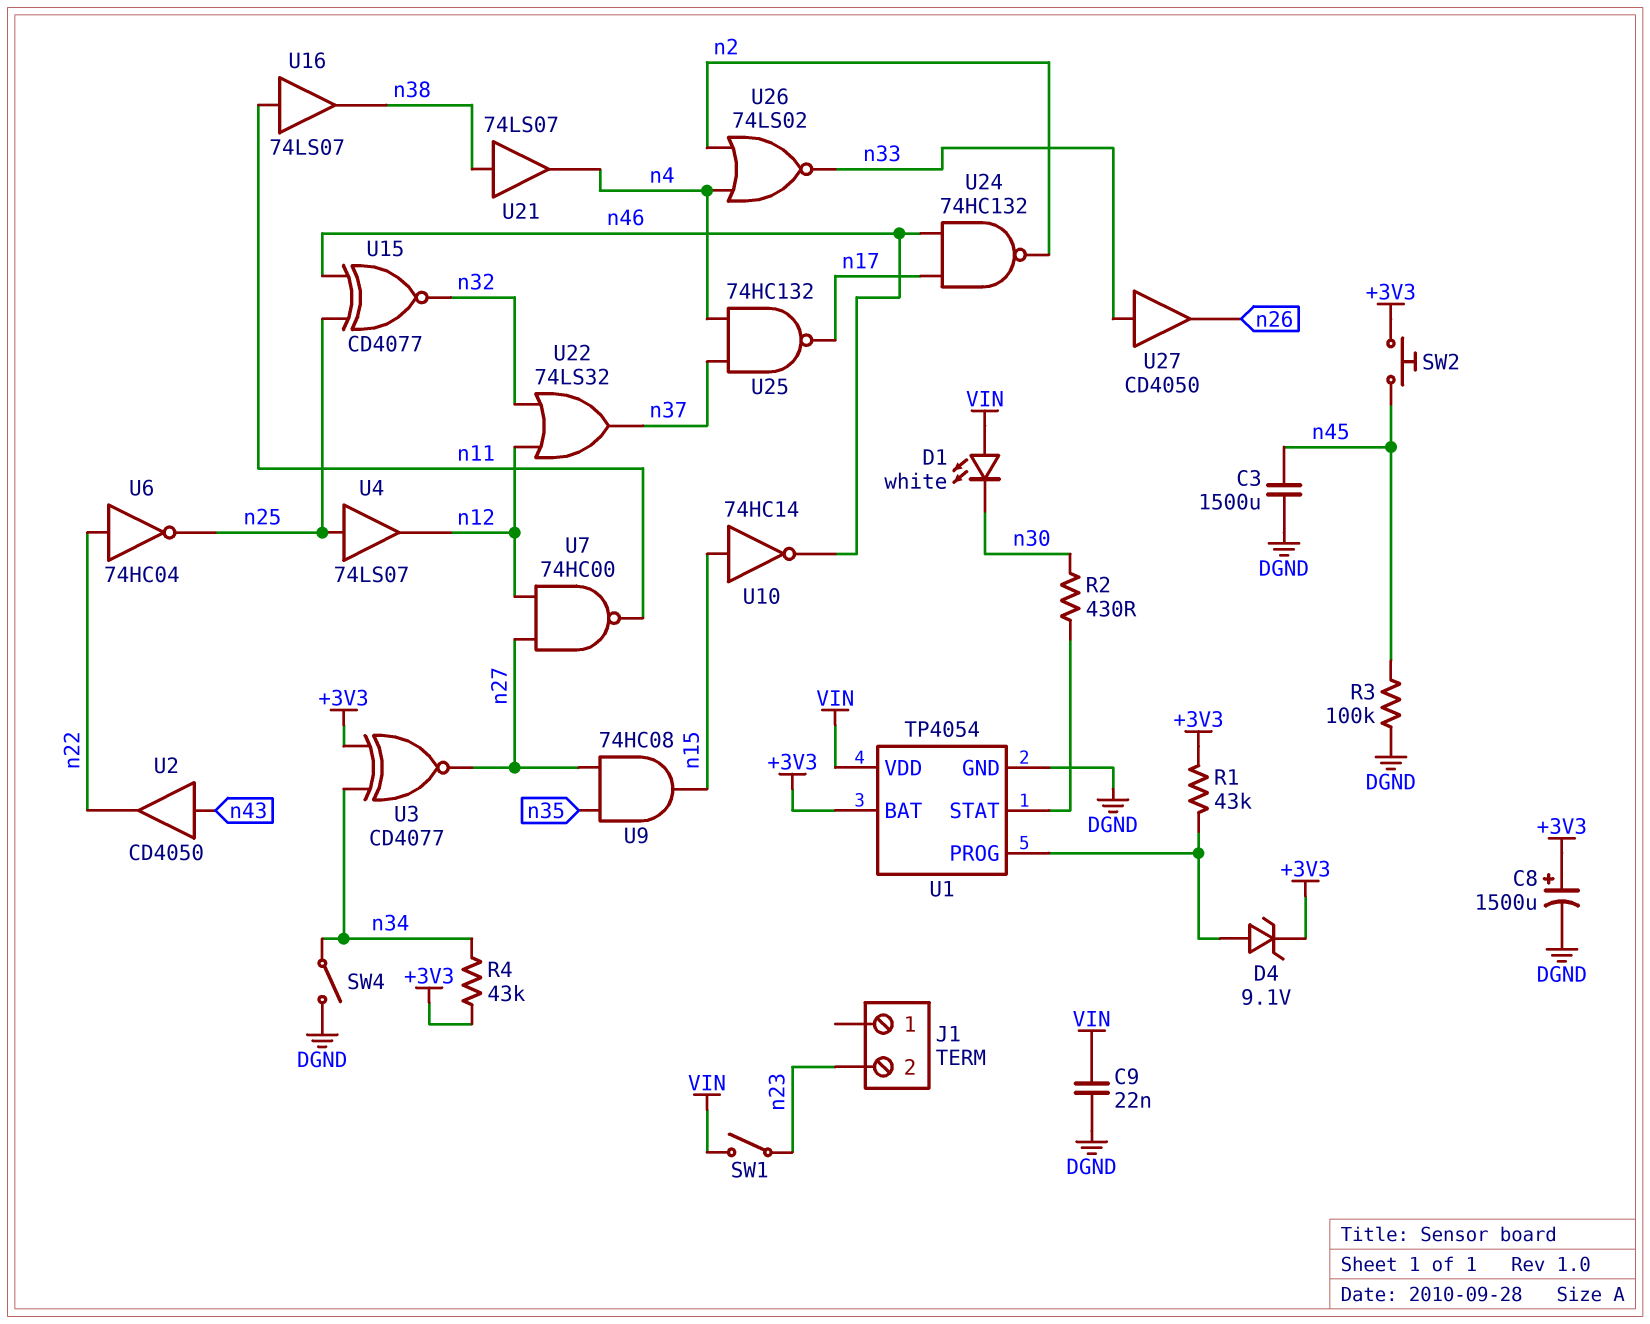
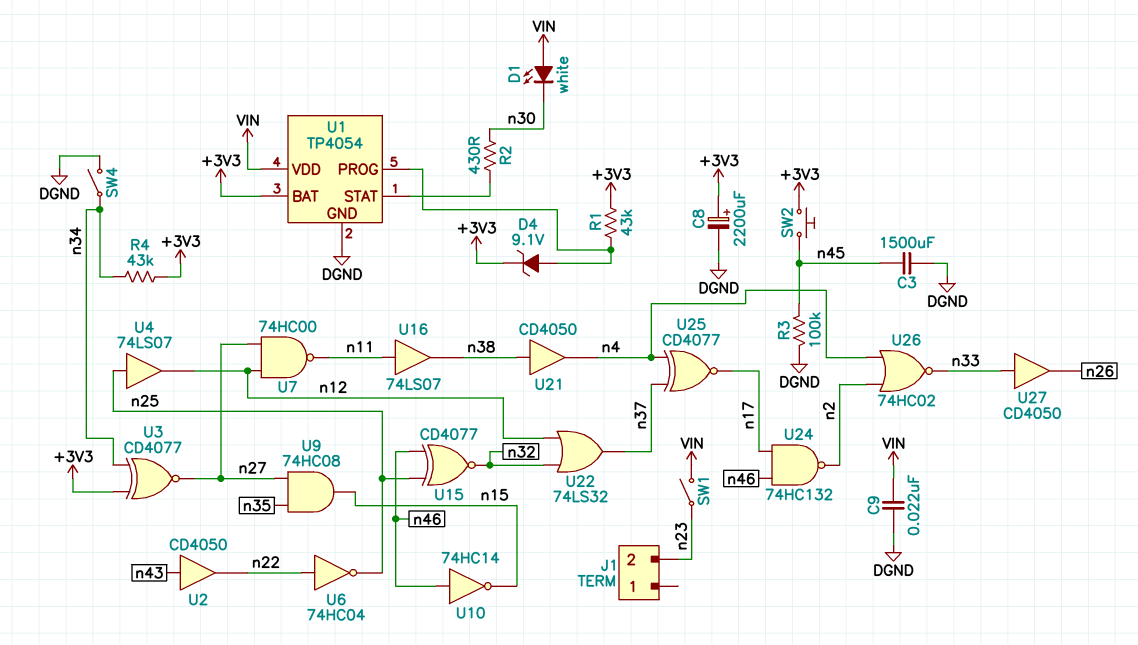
C8: 1500uF (plus +3V3, minus DGND) -> 2200uF (plus +3V3, minus DGND)
U10: NOT 74HC14 (in n15, out n46) -> NOT 74HC14 (in n46, out n15)
U21: buffer 74LS07 (in n38, out n4) -> buffer CD4050 (in n38, out n4)
U25: NAND 74HC132 (in n4, in n37, out n17) -> XNOR CD4077 (in n4, in n37, out n17)
U26: NOR 74LS02 (in n2, in n4, out n33) -> NOR 74HC02 (in n2, in n4, out n33)

